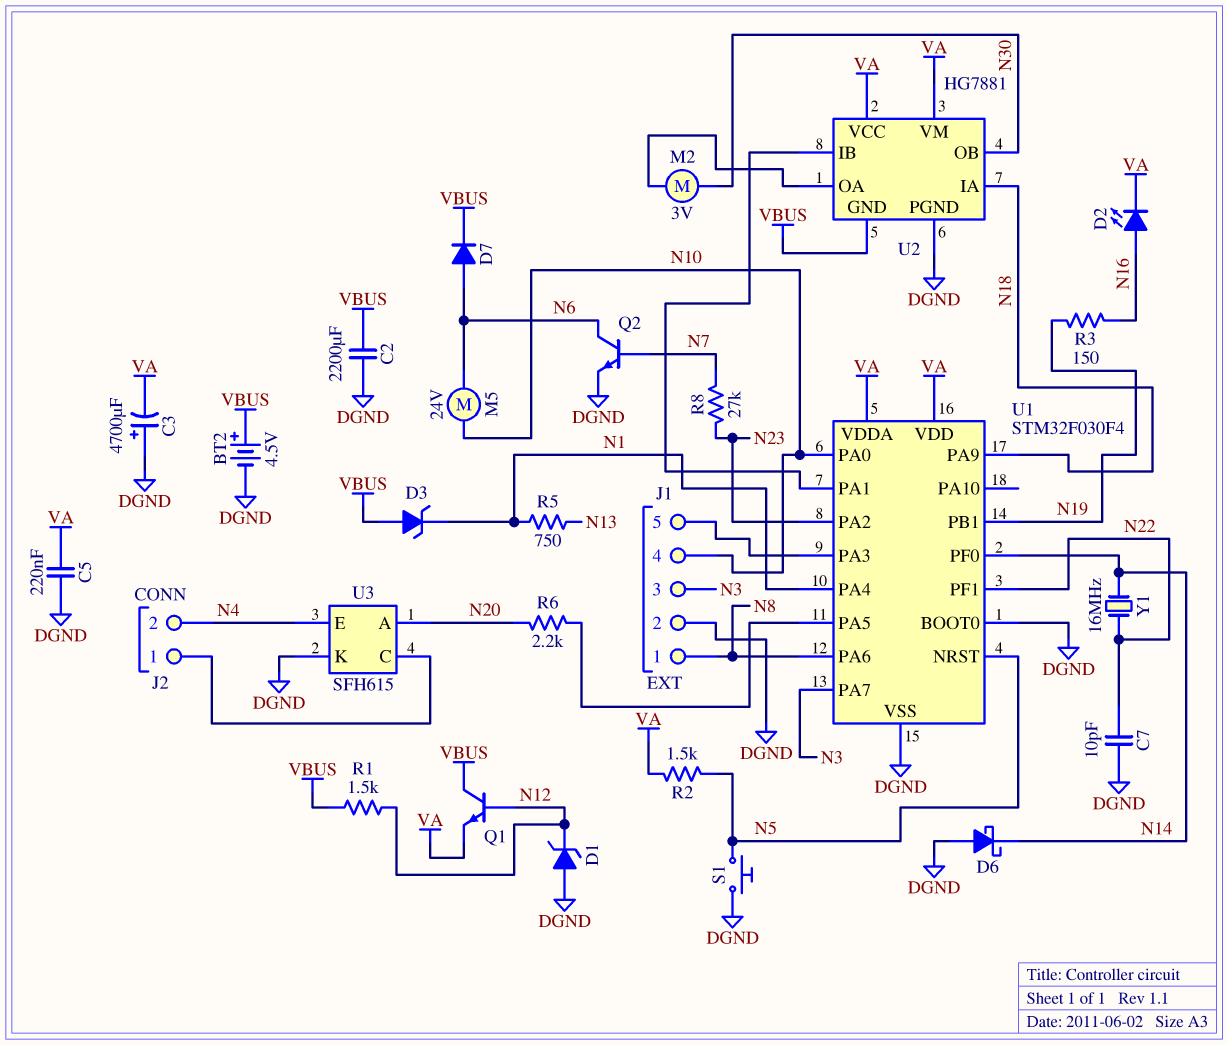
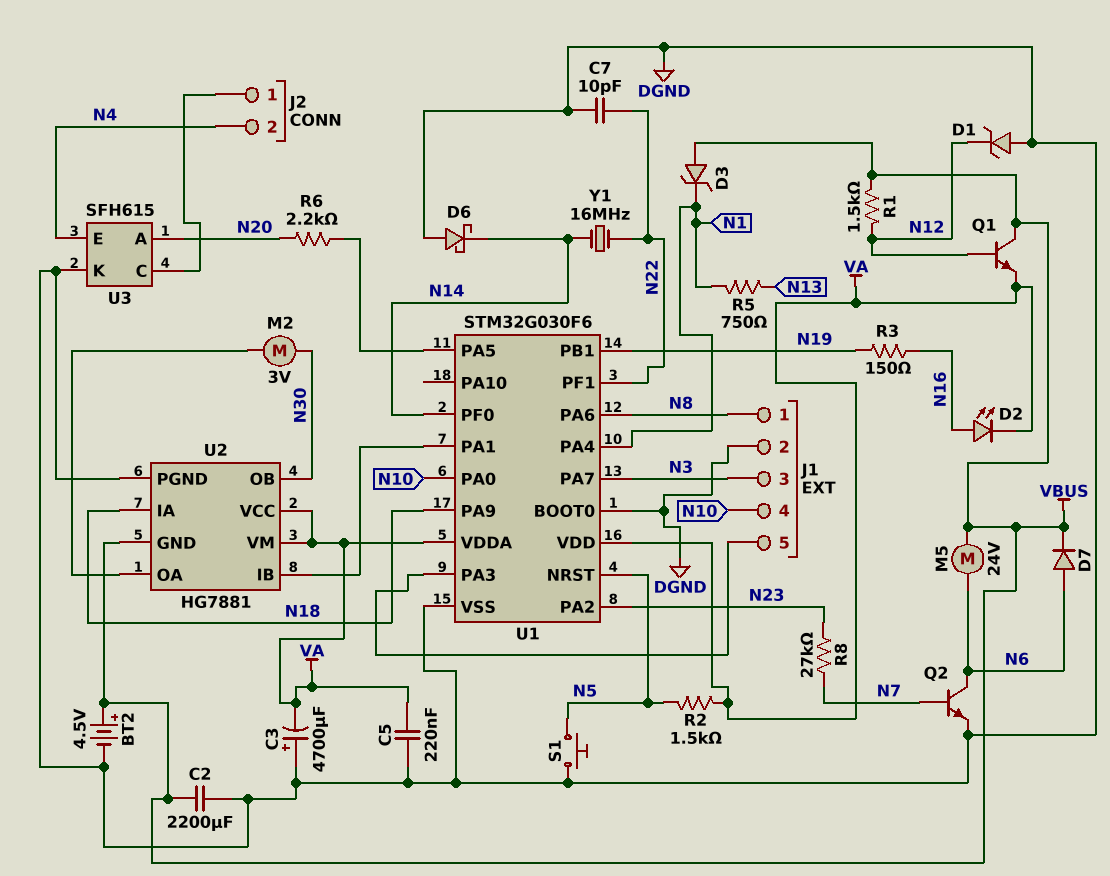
M5: motor 24V (N6, N10) -> motor 24V (N6, VBUS)
U1: STM32F030F4 -> STM32G030F6

